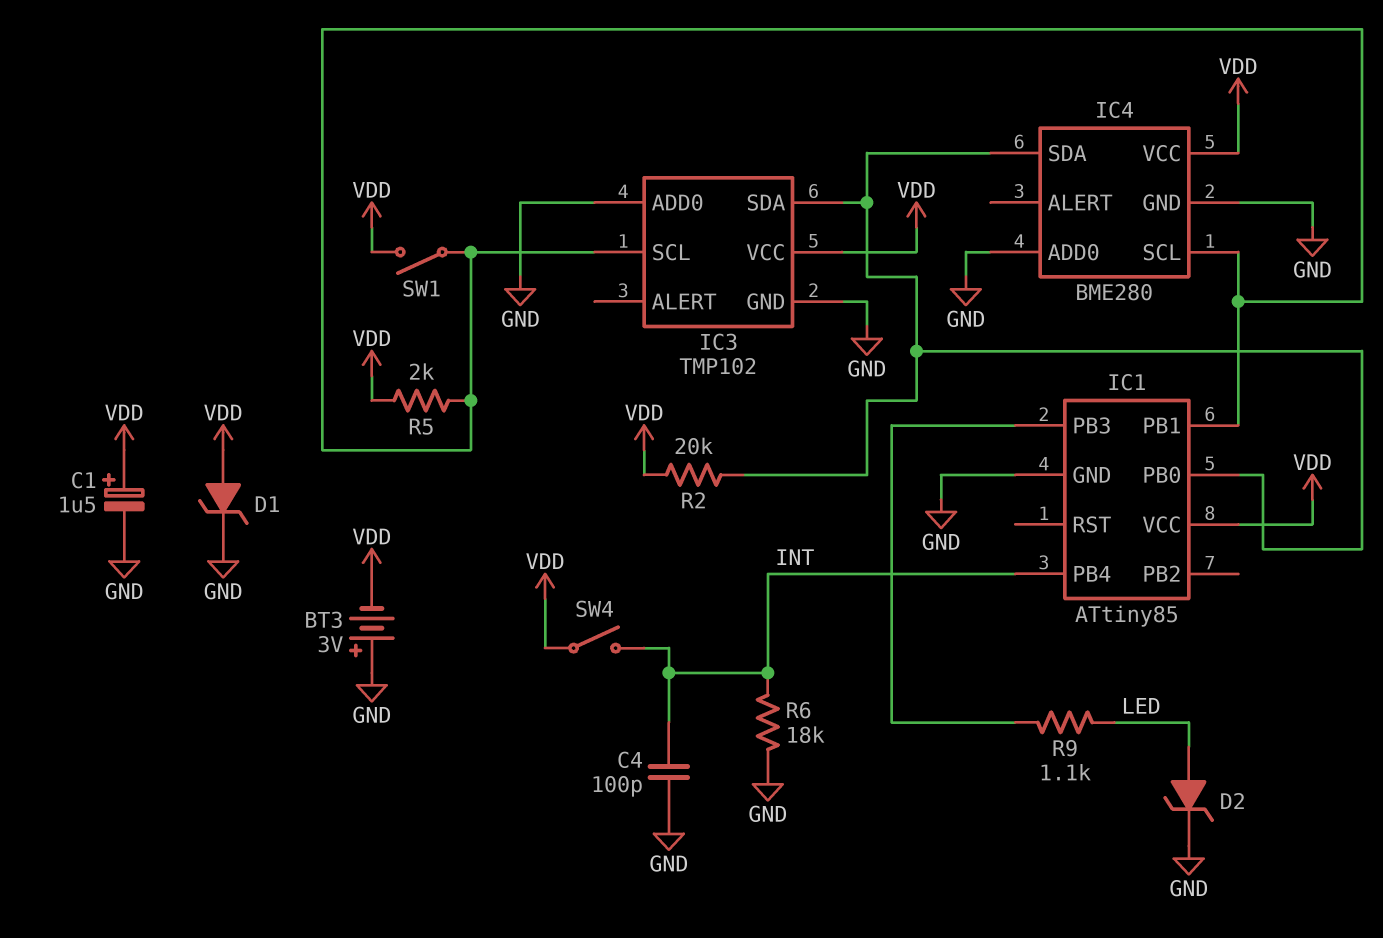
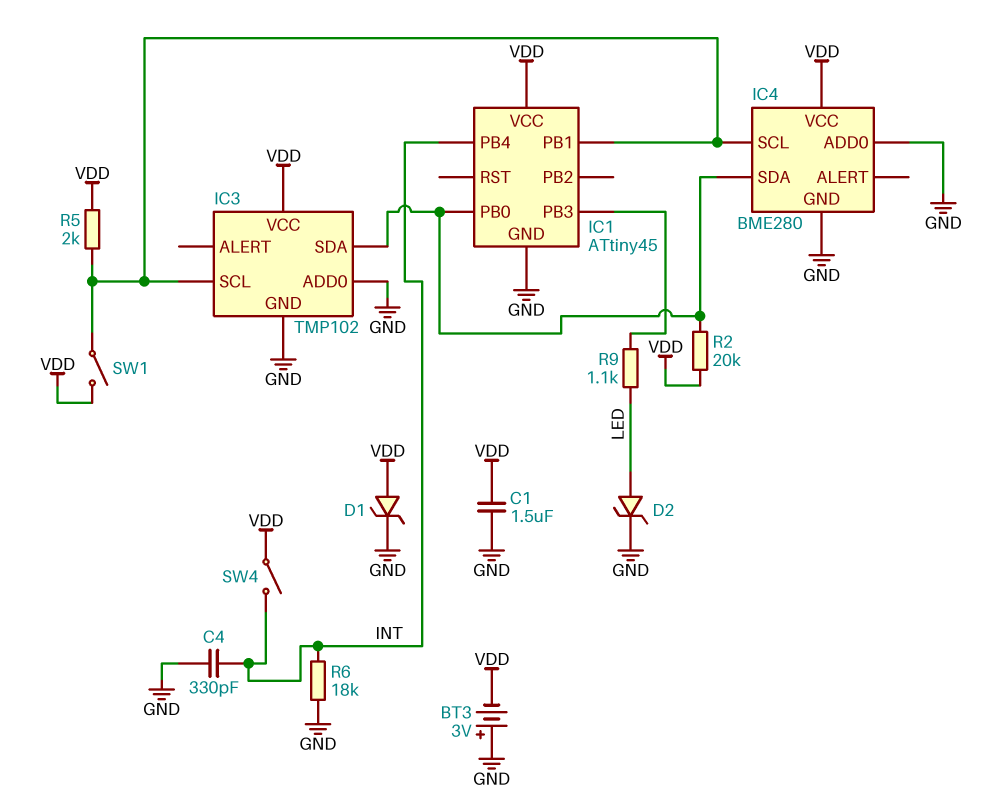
C1: 1.5uF (plus VDD, minus GND) -> 1.5uF (GND, VDD)
C4: 100pF (GND, INT) -> 330pF (GND, INT)
IC1: ATtiny85 -> ATtiny45

